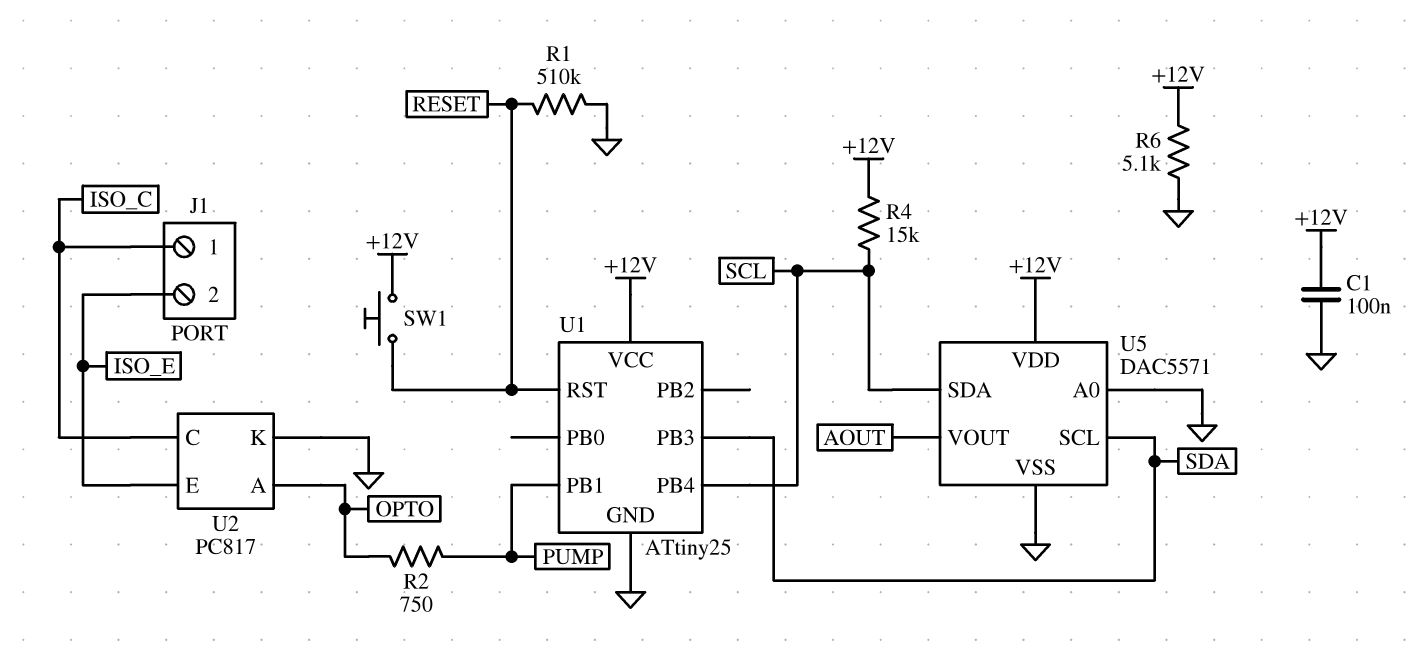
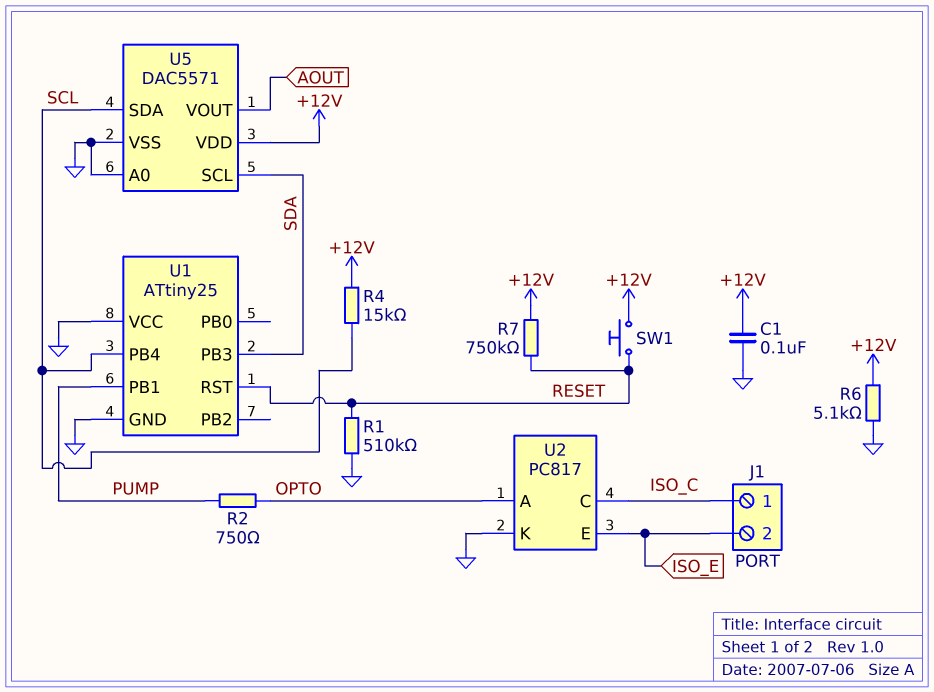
R7: none -> 750k (+12V, RESET)
U1 pin VCC: +12V -> GND

